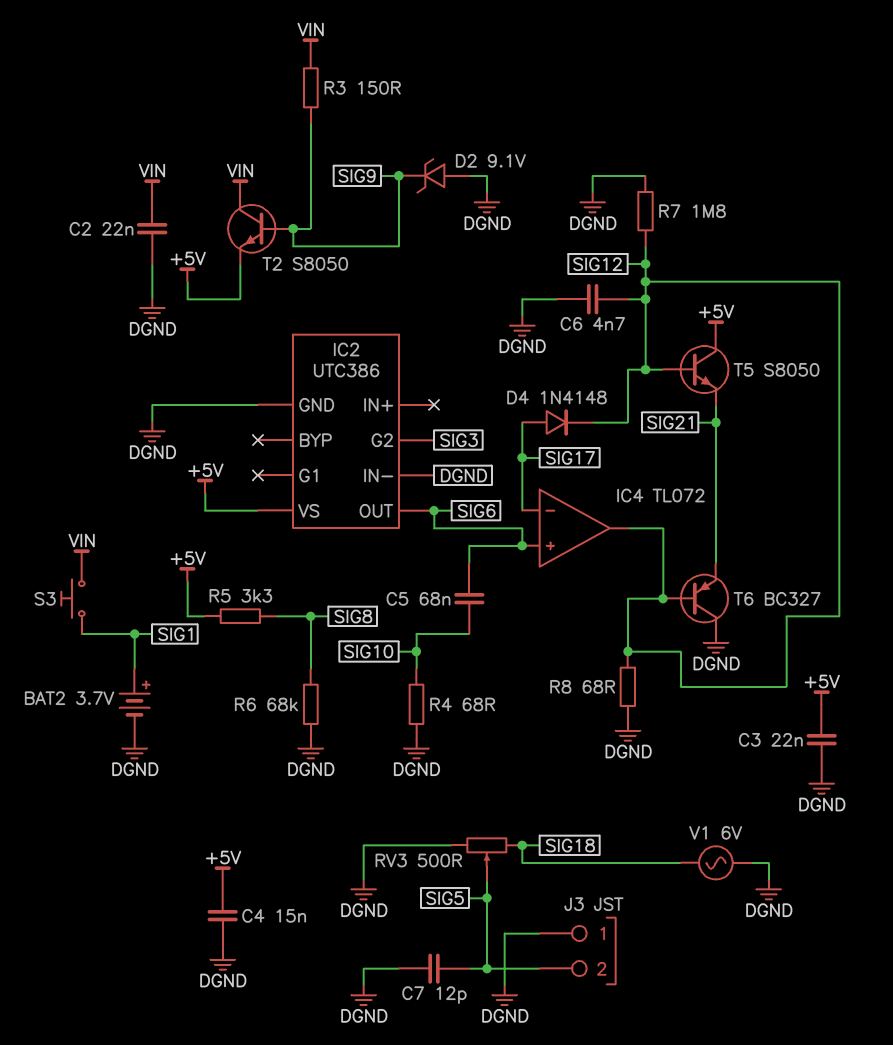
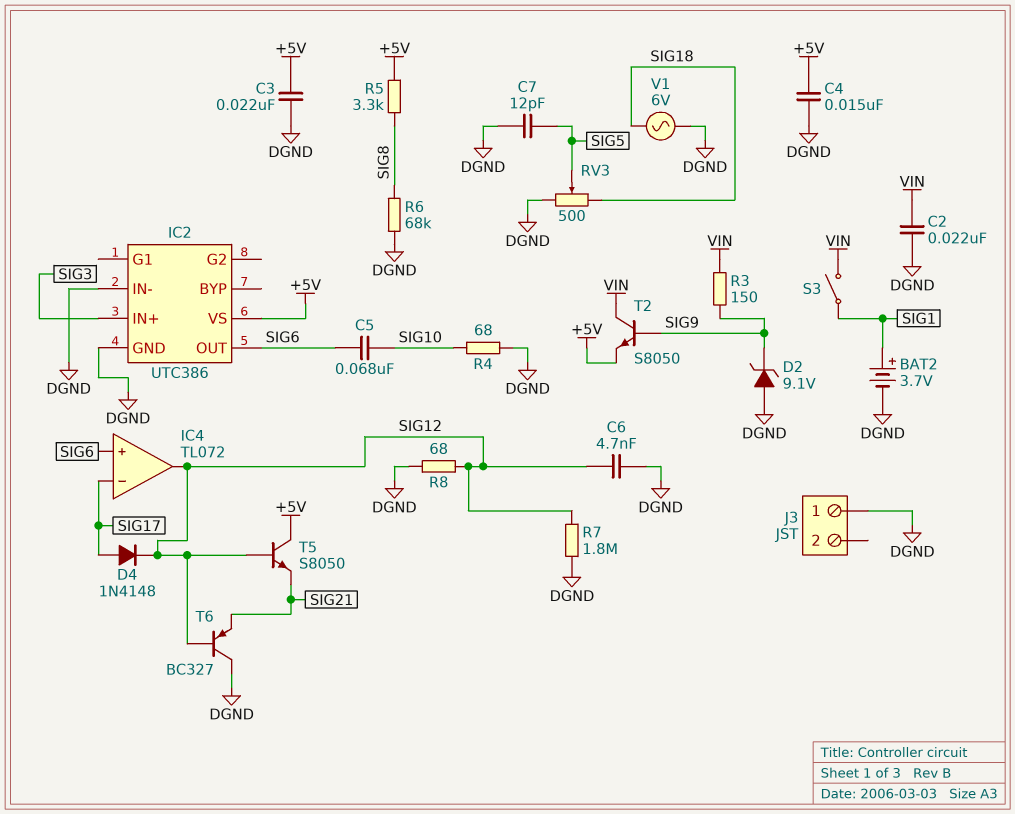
IC2 pin G2: SIG3 -> none
IC2 pin IN+: none -> SIG3
J3 pin 2: SIG5 -> none
S3: button (SIG1, VIN) -> switch (SIG1, VIN)

